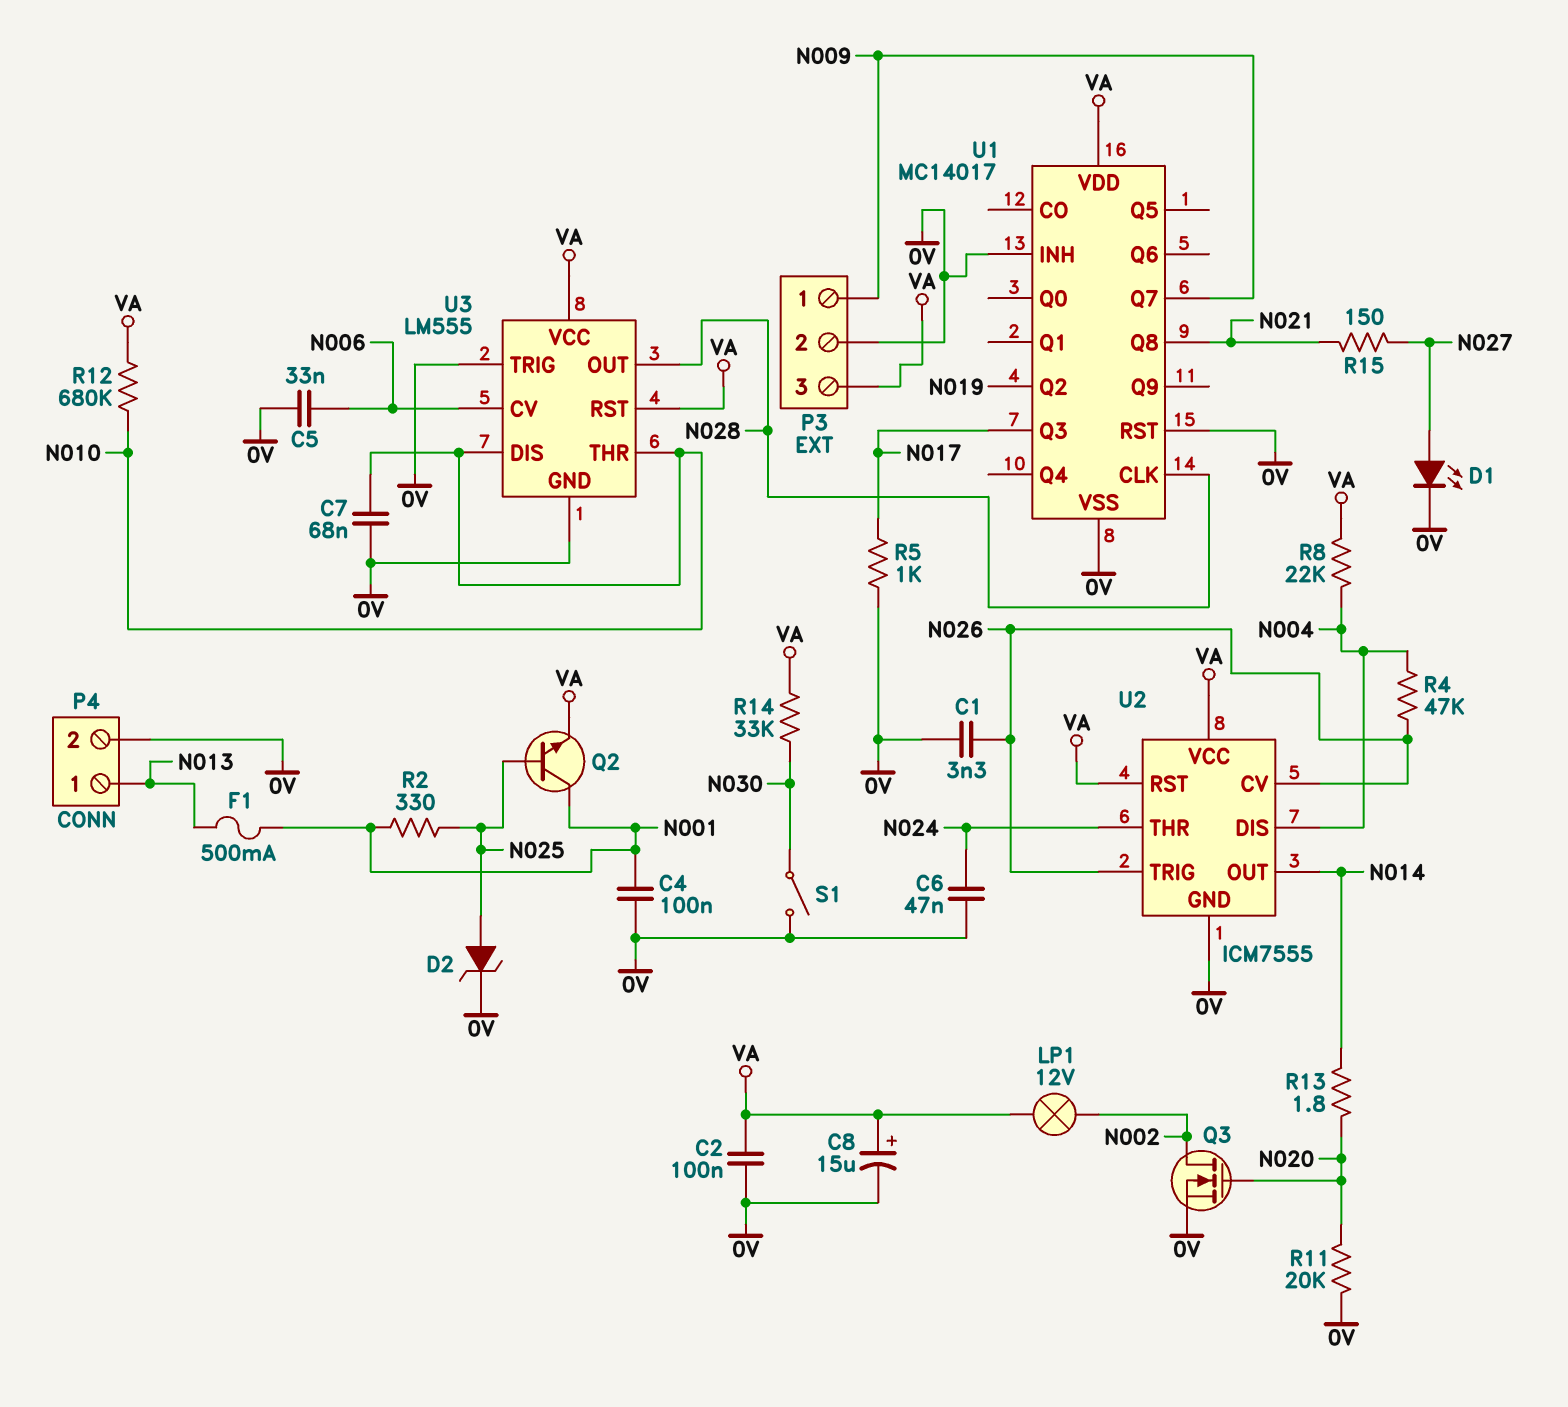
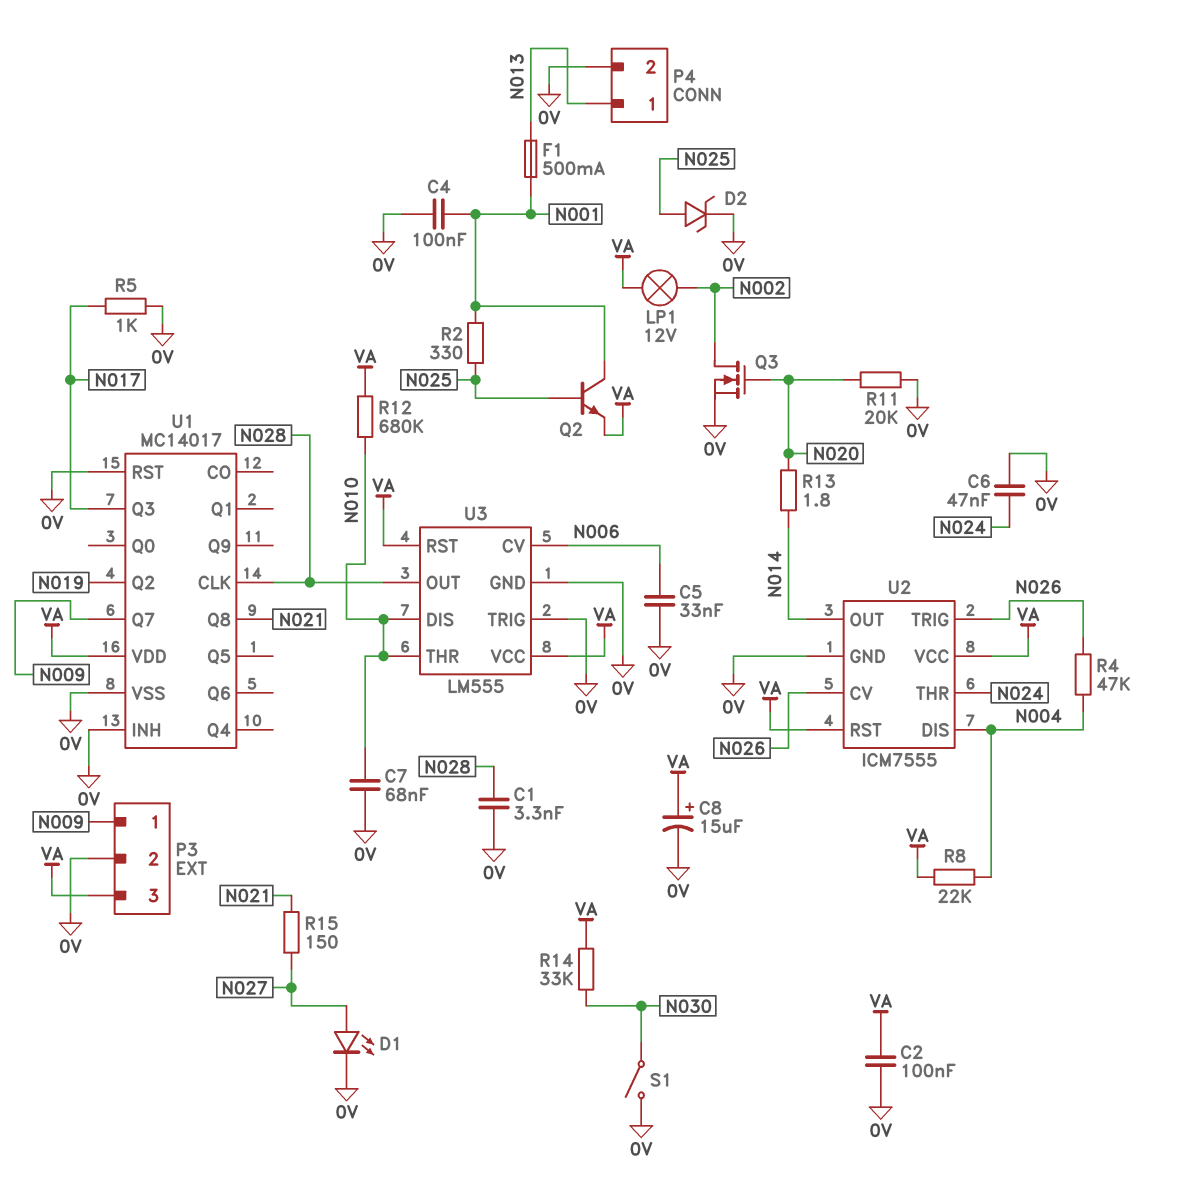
C1: 3.3nF (0V, N026) -> 3.3nF (0V, N028)

